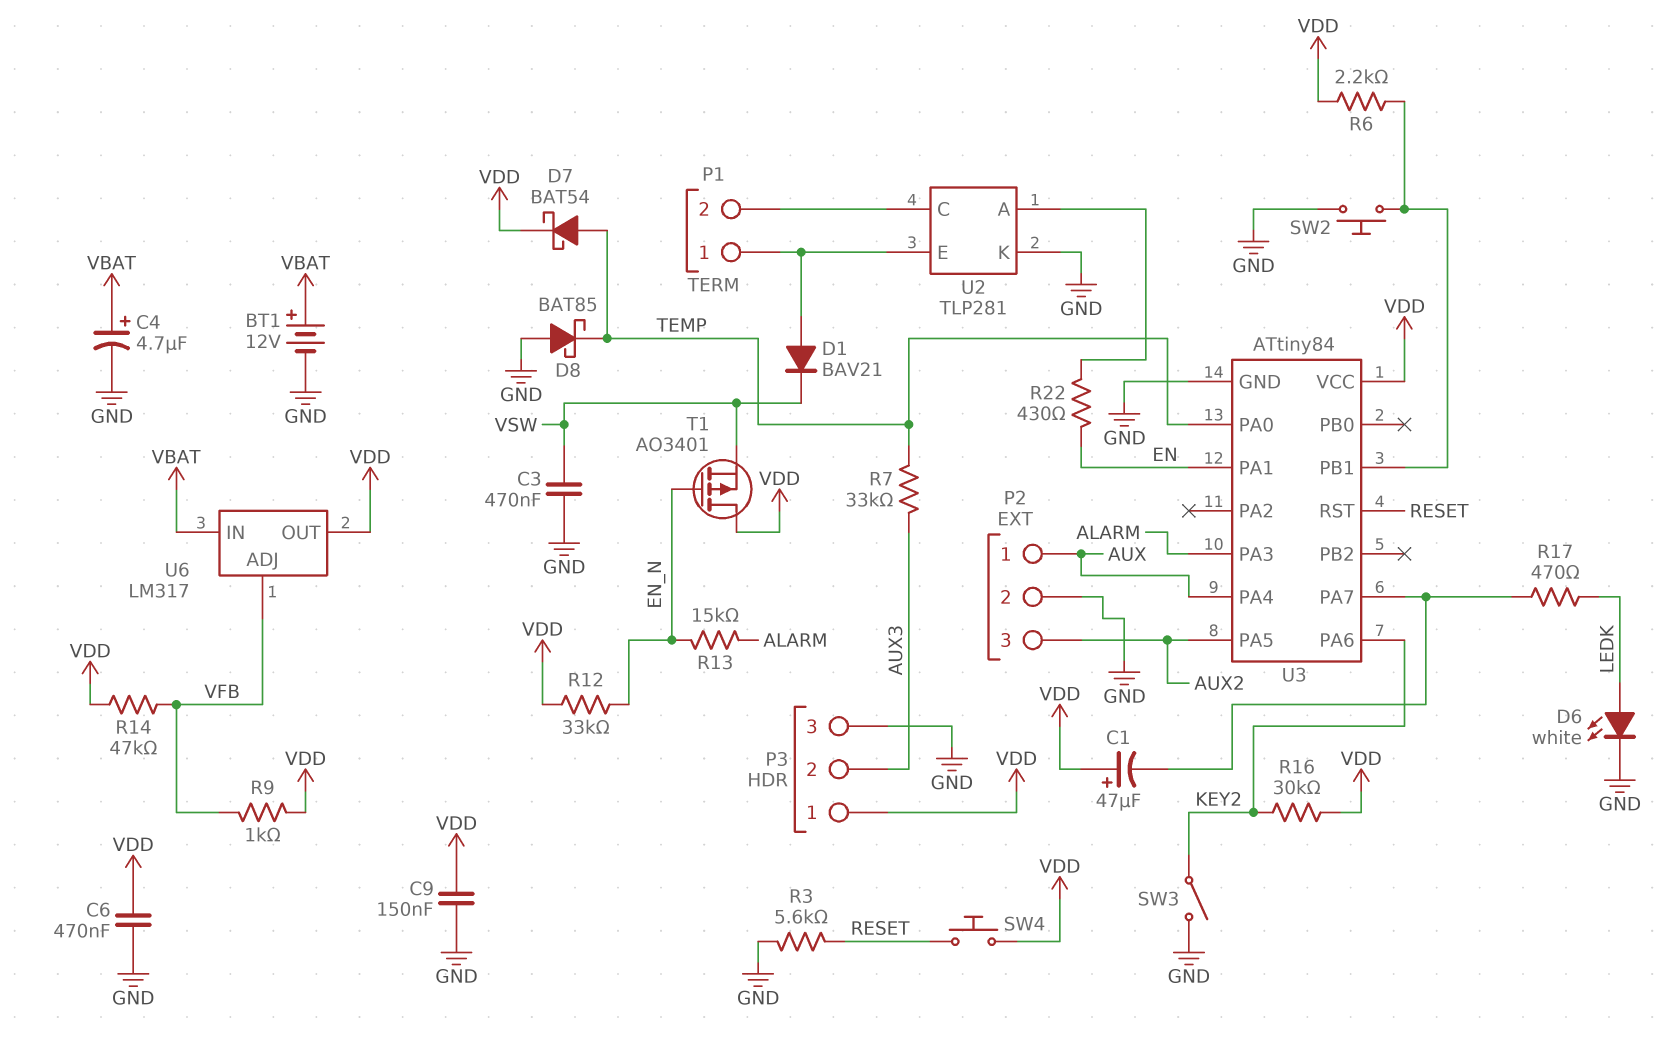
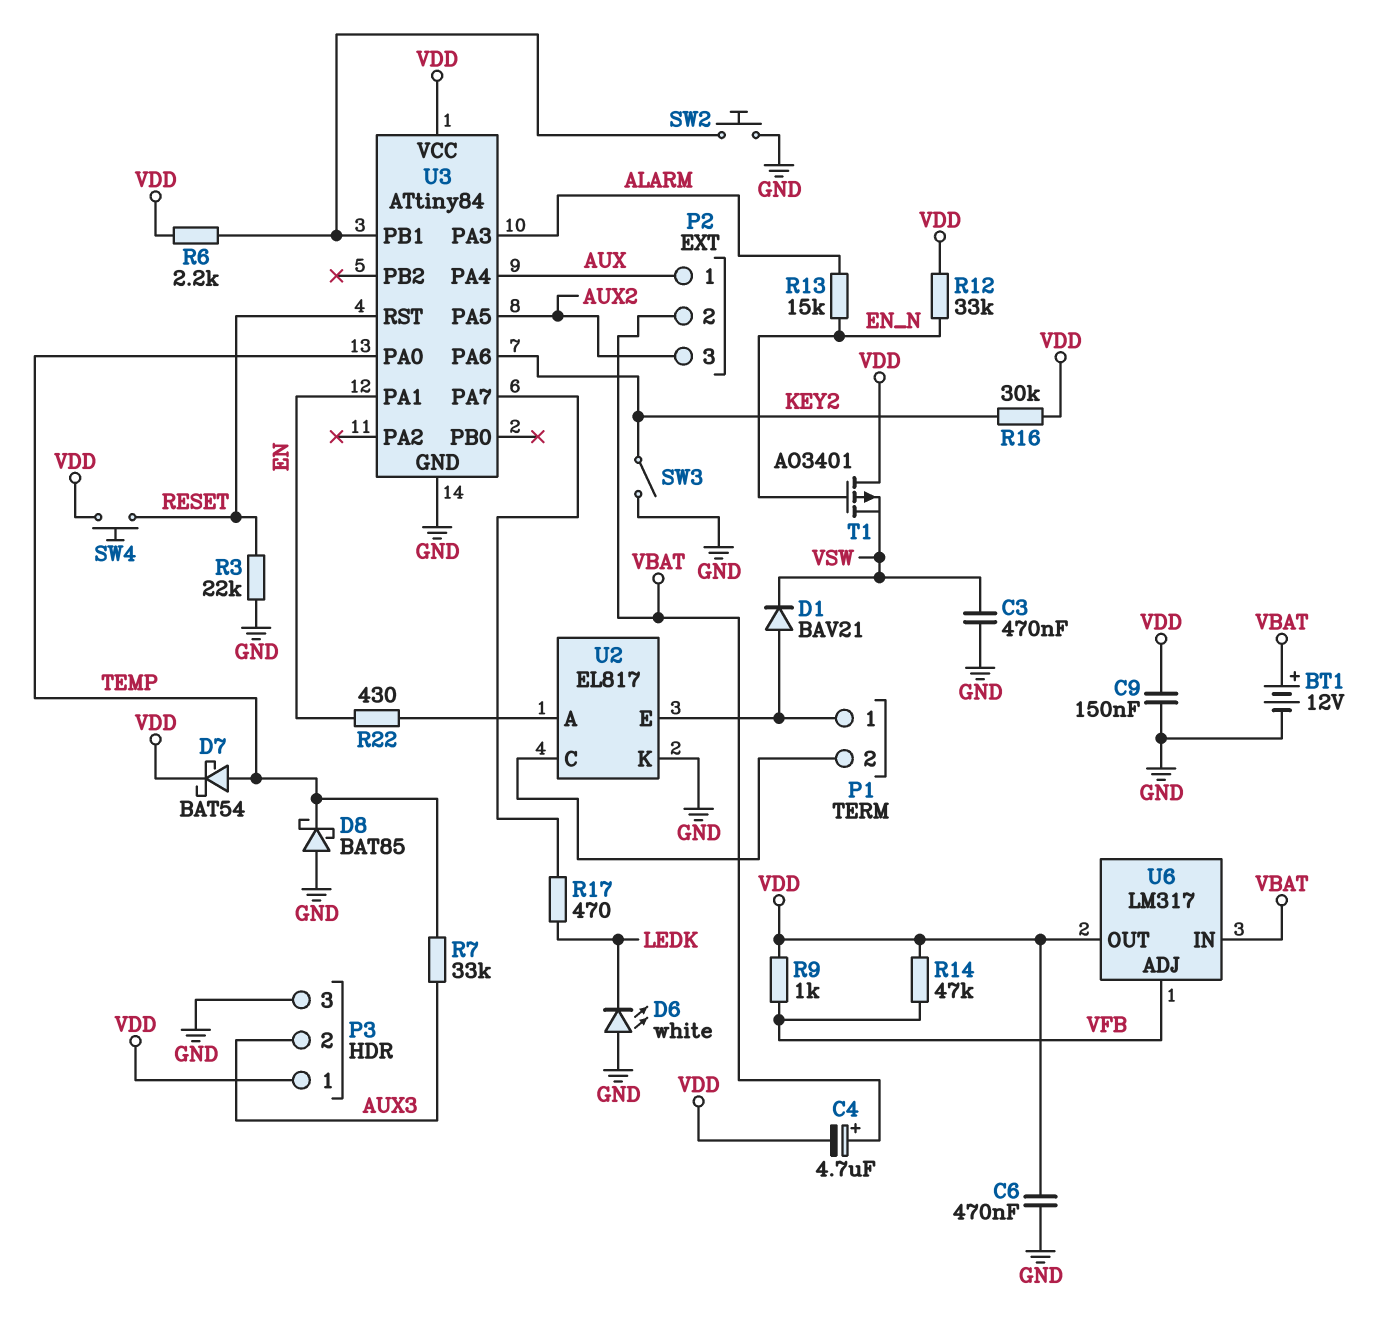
C1: 47uF (plus VDD, minus U3/PA7) -> none
C4: 4.7uF (plus VBAT, minus GND) -> 4.7uF (plus VBAT, minus VDD)
D6: LED white (A LEDK, K GND) -> LED white (A GND, K LEDK)
P2 pin 2: GND -> VBAT
R3: 5.6k (GND, RESET) -> 22k (GND, RESET)
U2: TLP281 -> EL817

